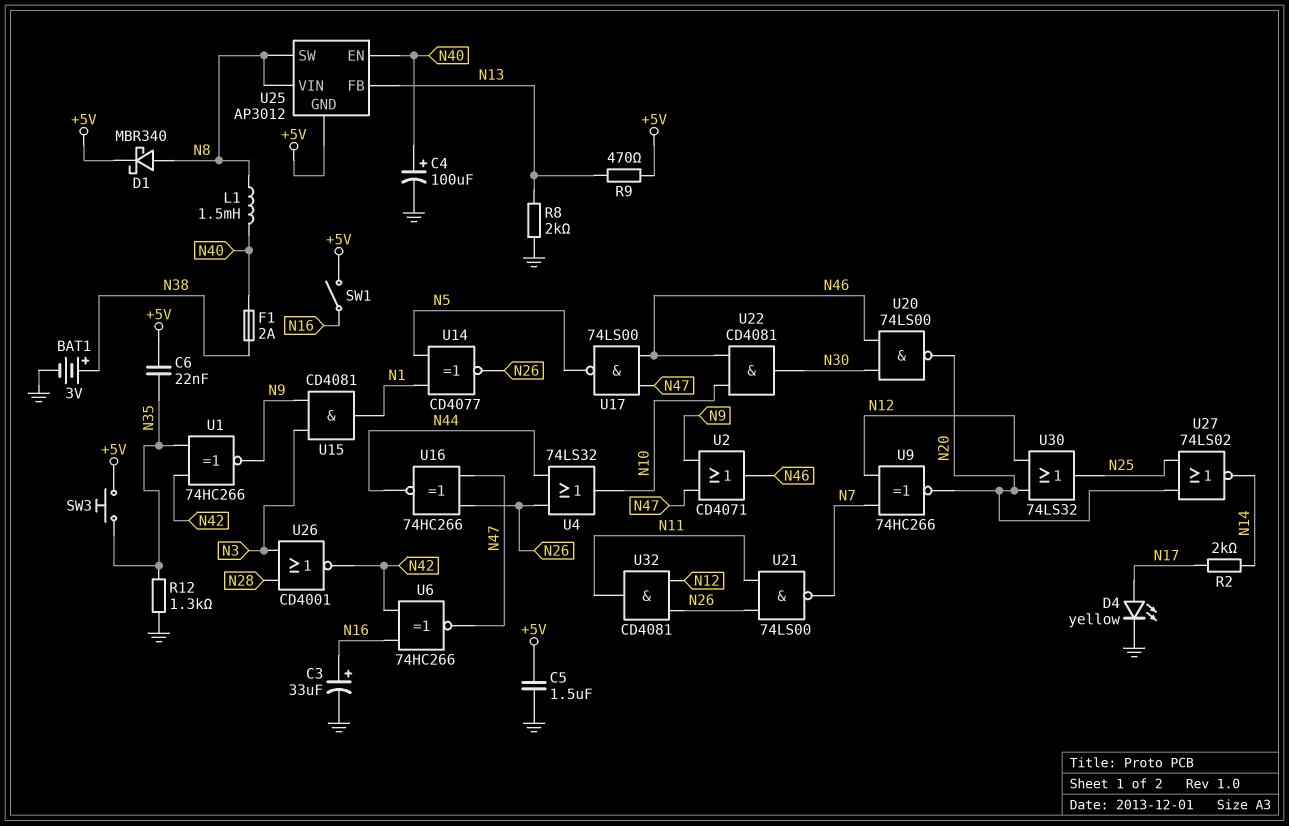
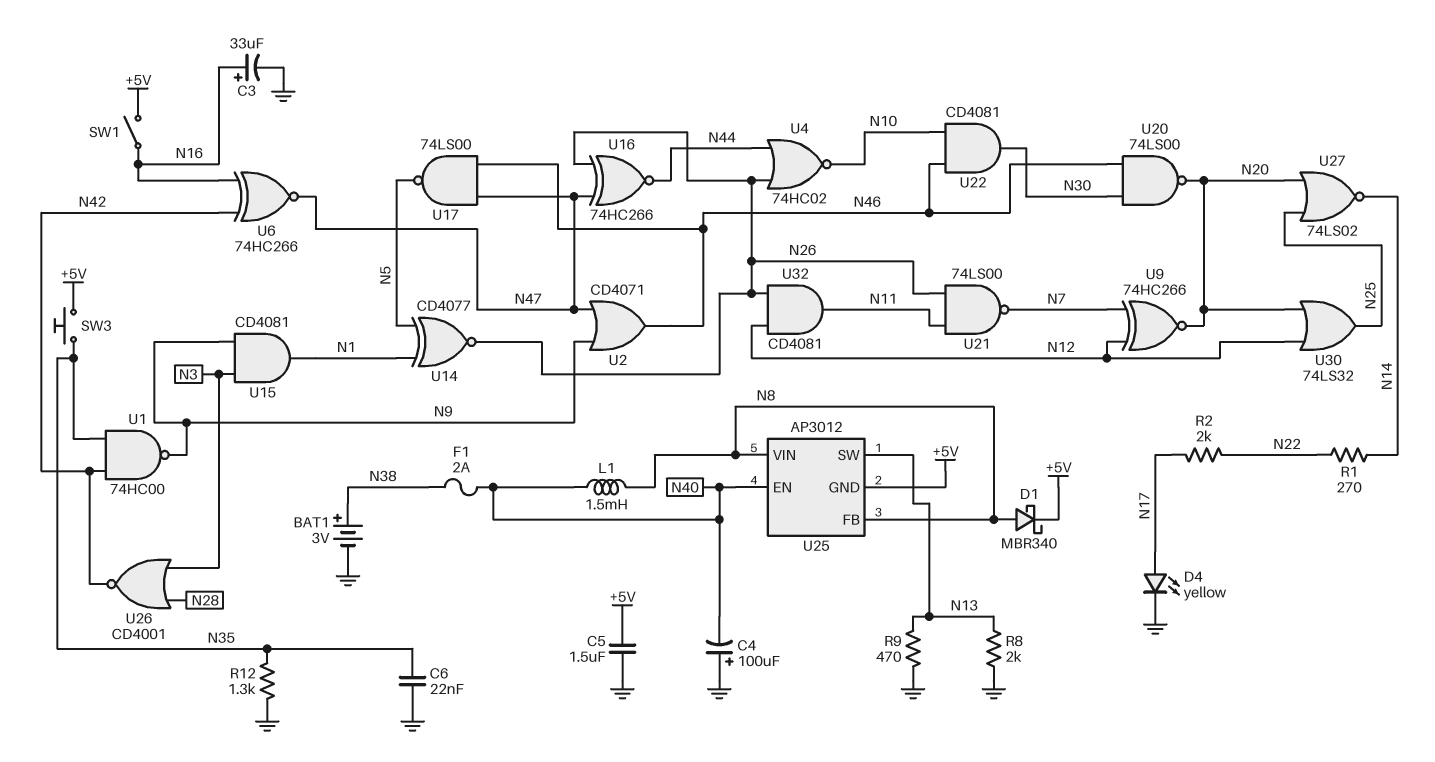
C4: 100uF (plus N40, minus GND) -> 100uF (plus GND, minus N40)
C6: 22nF (+5V, N35) -> 22nF (GND, N35)
R1: none -> 270 (N14, N22)
R2: 2k (N14, N17) -> 2k (N17, N22)
R9: 470 (+5V, N13) -> 470 (GND, N13)
U1: XNOR 74HC266 (in N35, in N42, out N9) -> NAND 74HC00 (in N35, in N42, out N9)
U4: OR 74LS32 (in N26, in N44, out N10) -> NOR 74HC02 (in N26, in N44, out N10)
U25 pin FB: N13 -> N8
U25 pin SW: N8 -> N13

